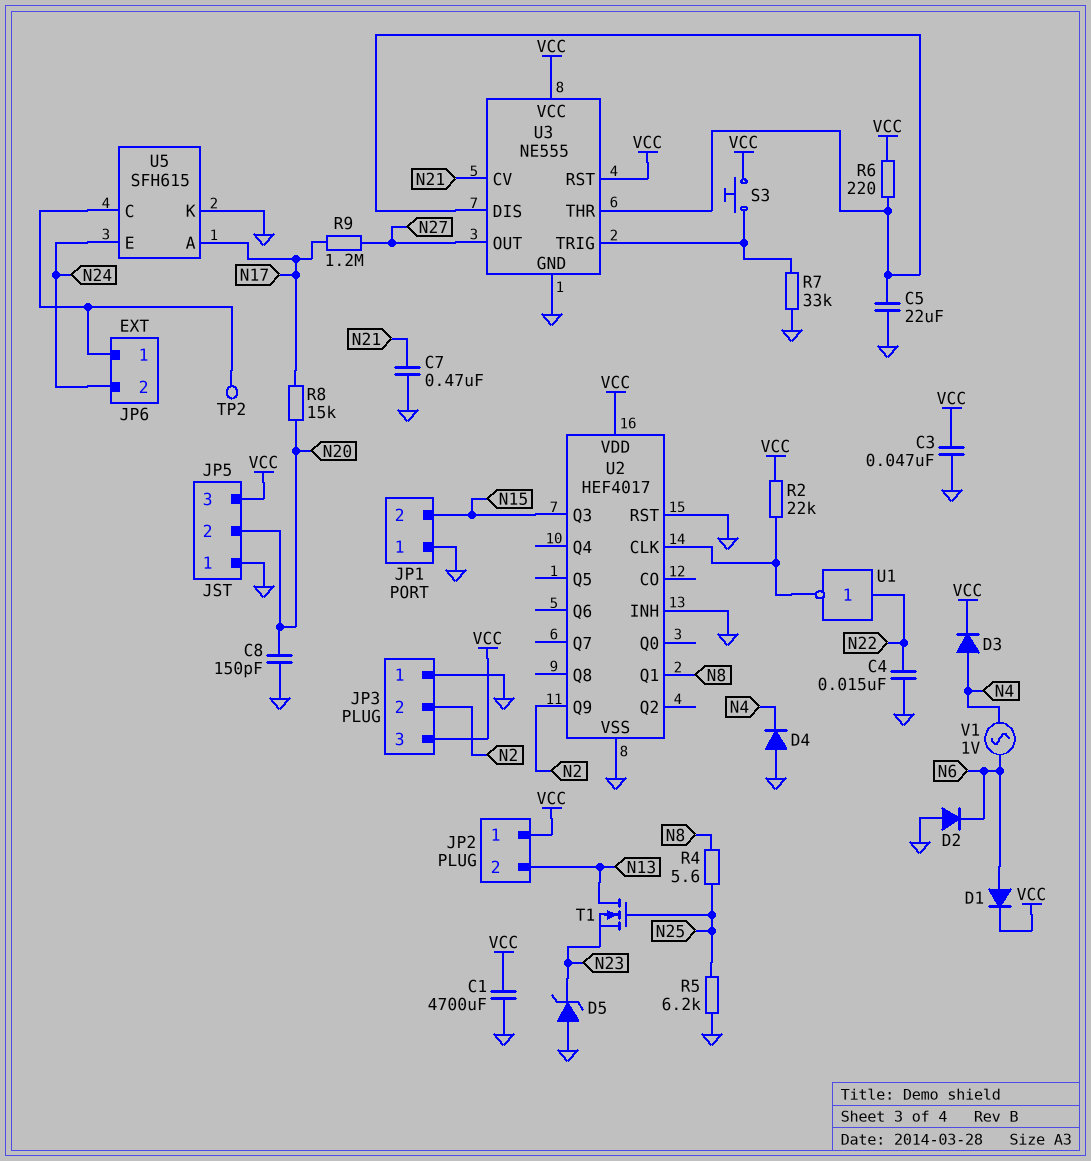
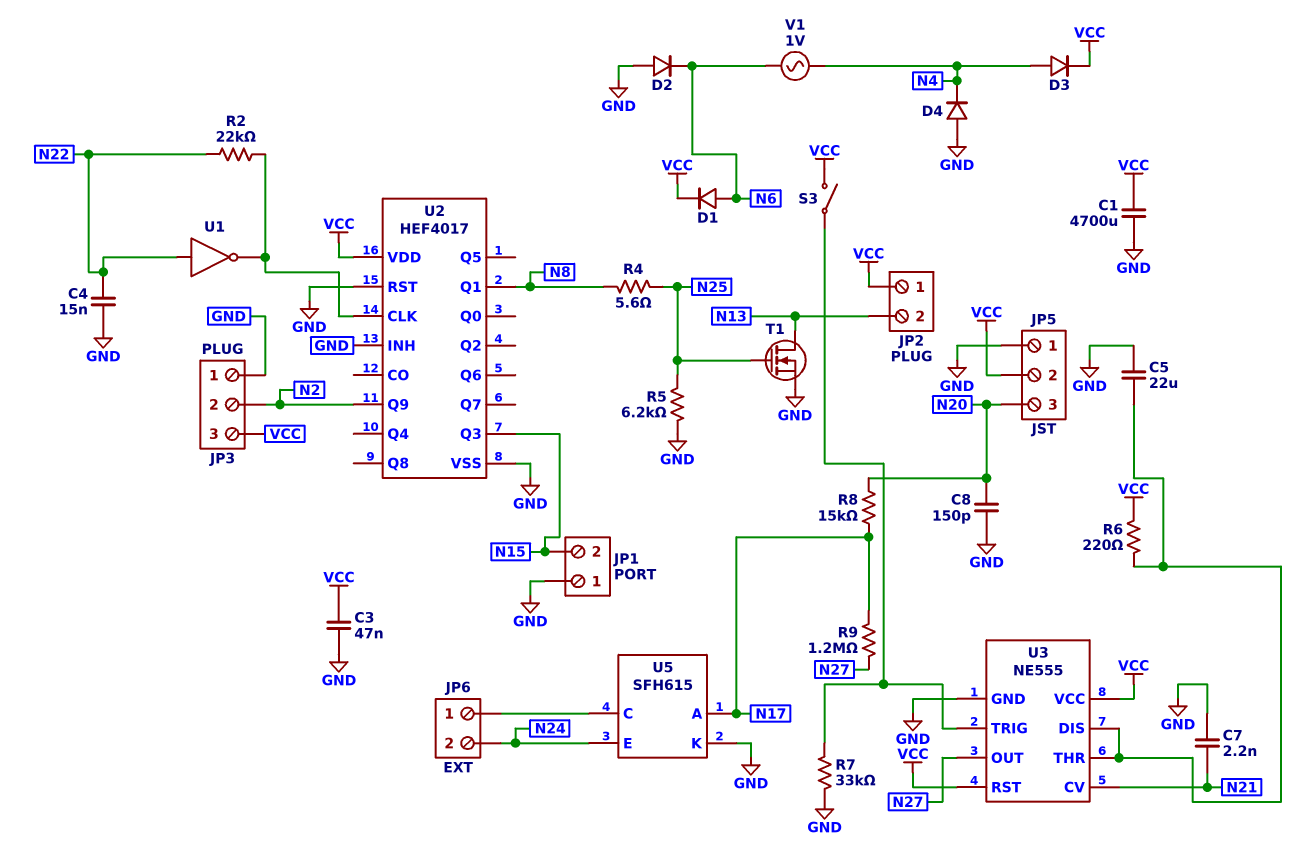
C7: 470nF (GND, N21) -> 2.2nF (GND, N21)
D5: zener (A GND, K N23) -> none
JP5 pin 2: N20 -> VCC
JP5 pin 3: VCC -> N20
R2: 22k (U2/CLK, VCC) -> 22k (N22, U2/CLK)
S3: button (U3/TRIG, VCC) -> switch (U3/TRIG, VCC)
T1: NMOS (G N25, D N13, S N23) -> NMOS (G N25, D N13, S GND)
TP2: test point (JP6/1) -> none

